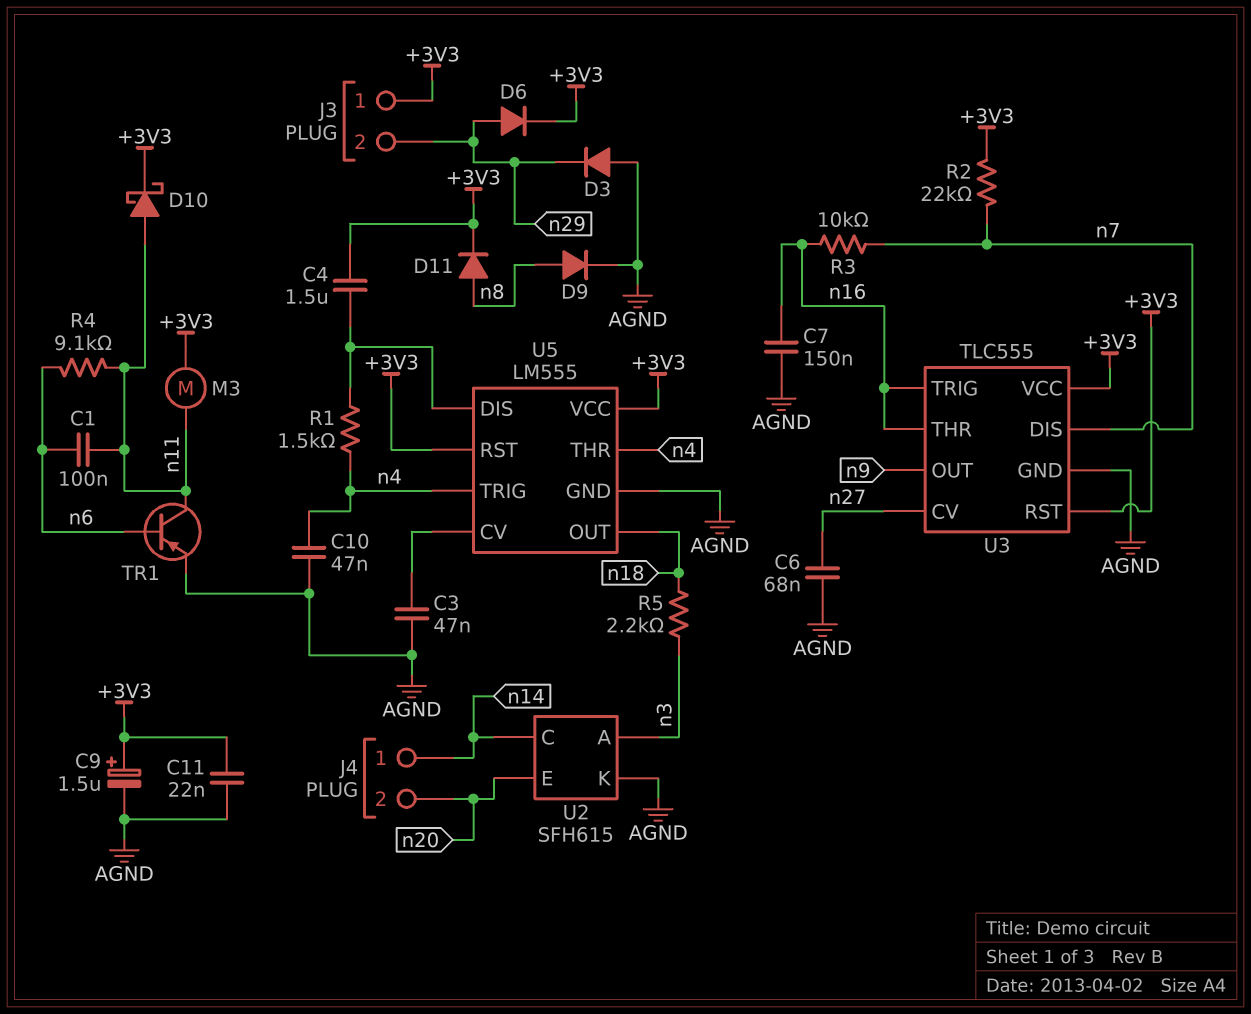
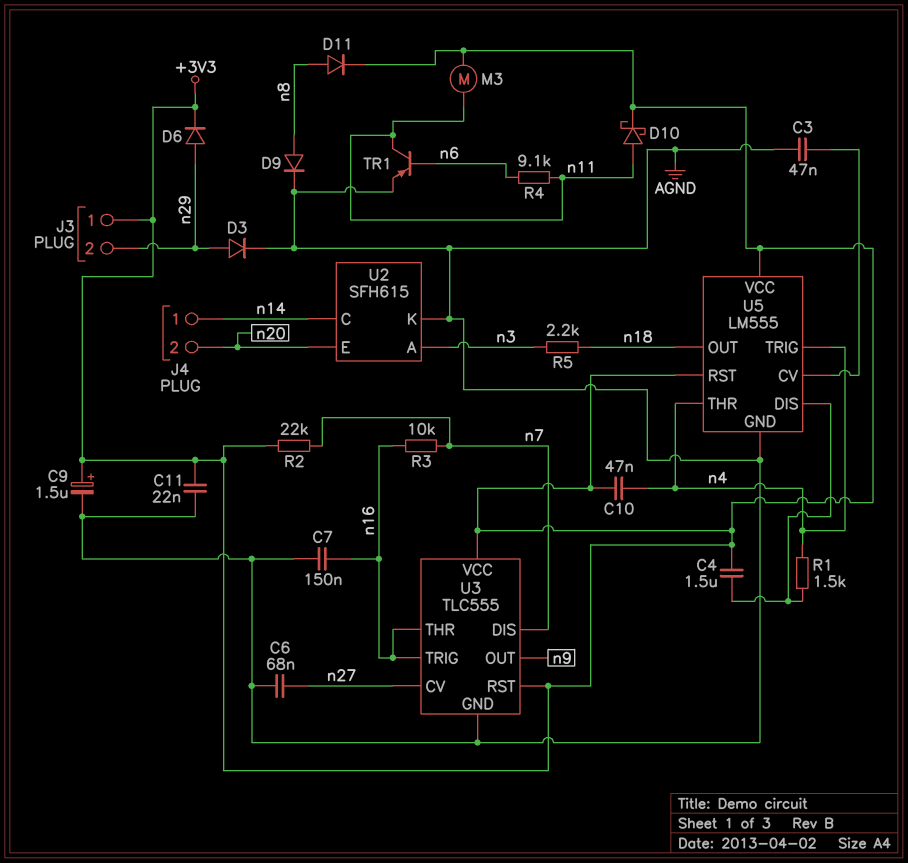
C1: 100nF (n6, n11) -> none
C10: 47nF (AGND, n4) -> 47nF (+3V3, n4)
D3: diode (A AGND, K n29) -> diode (A n29, K AGND)

